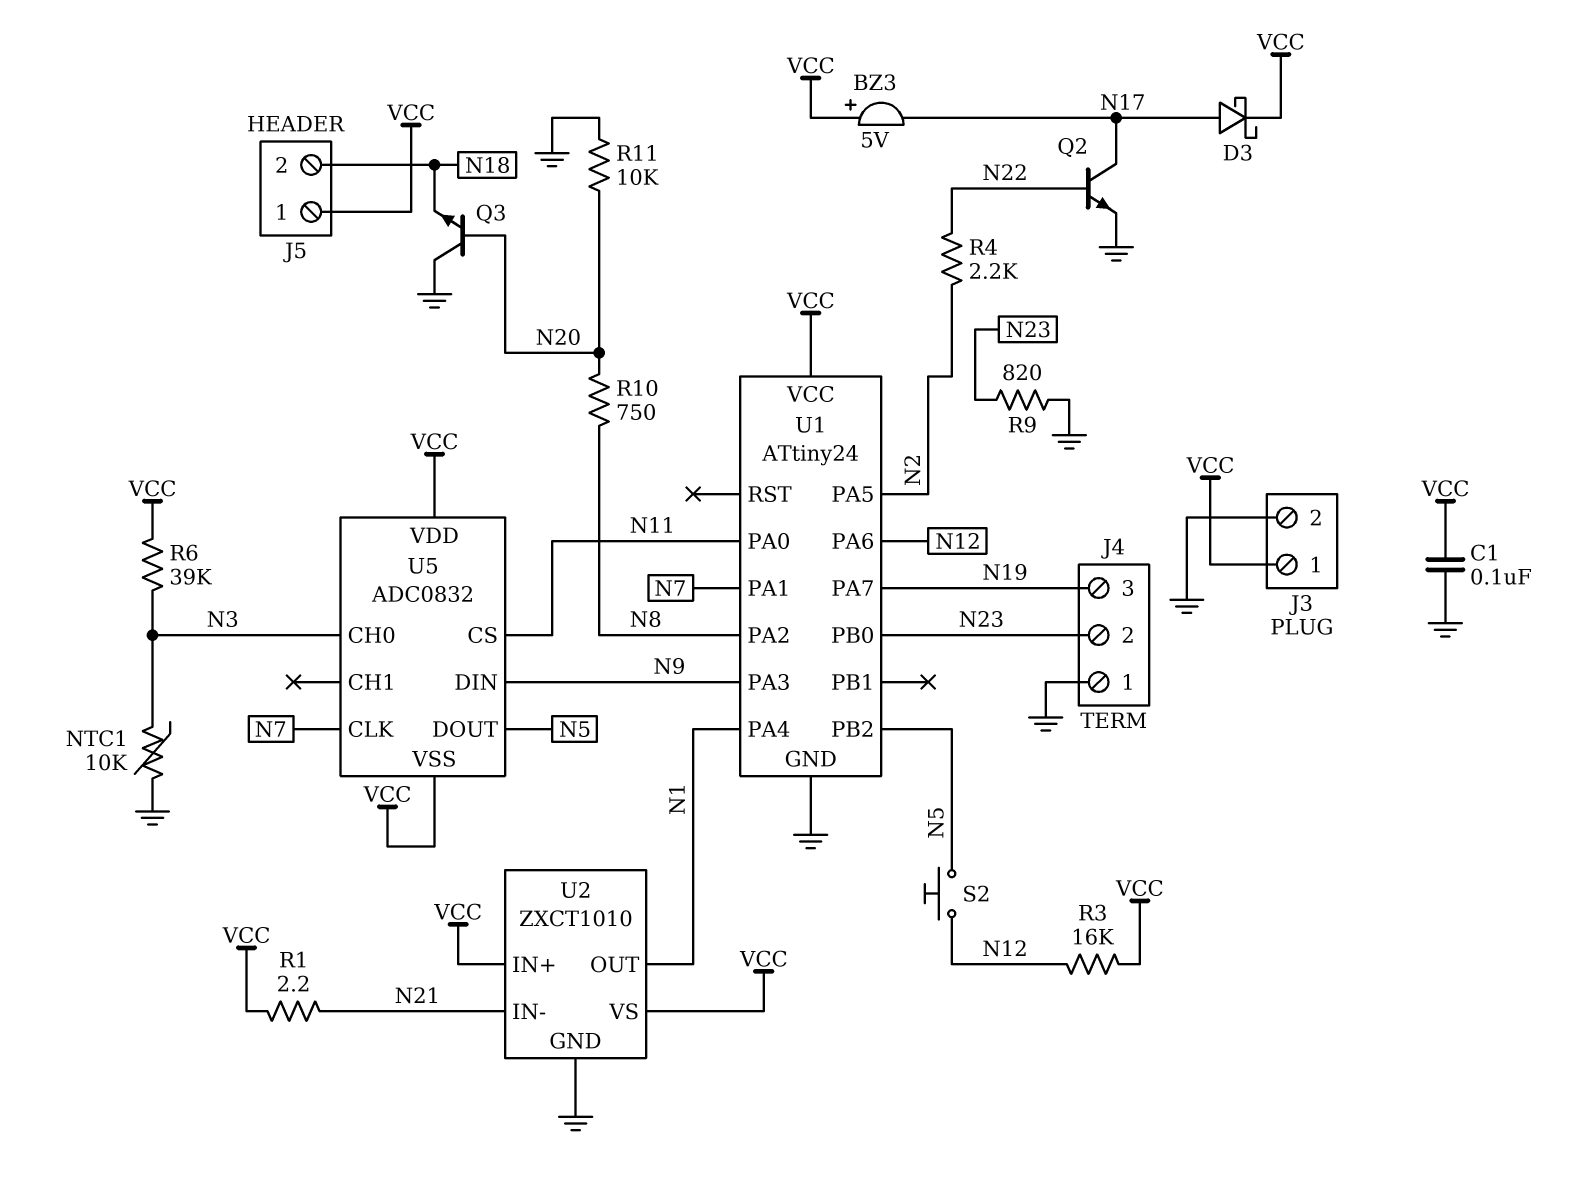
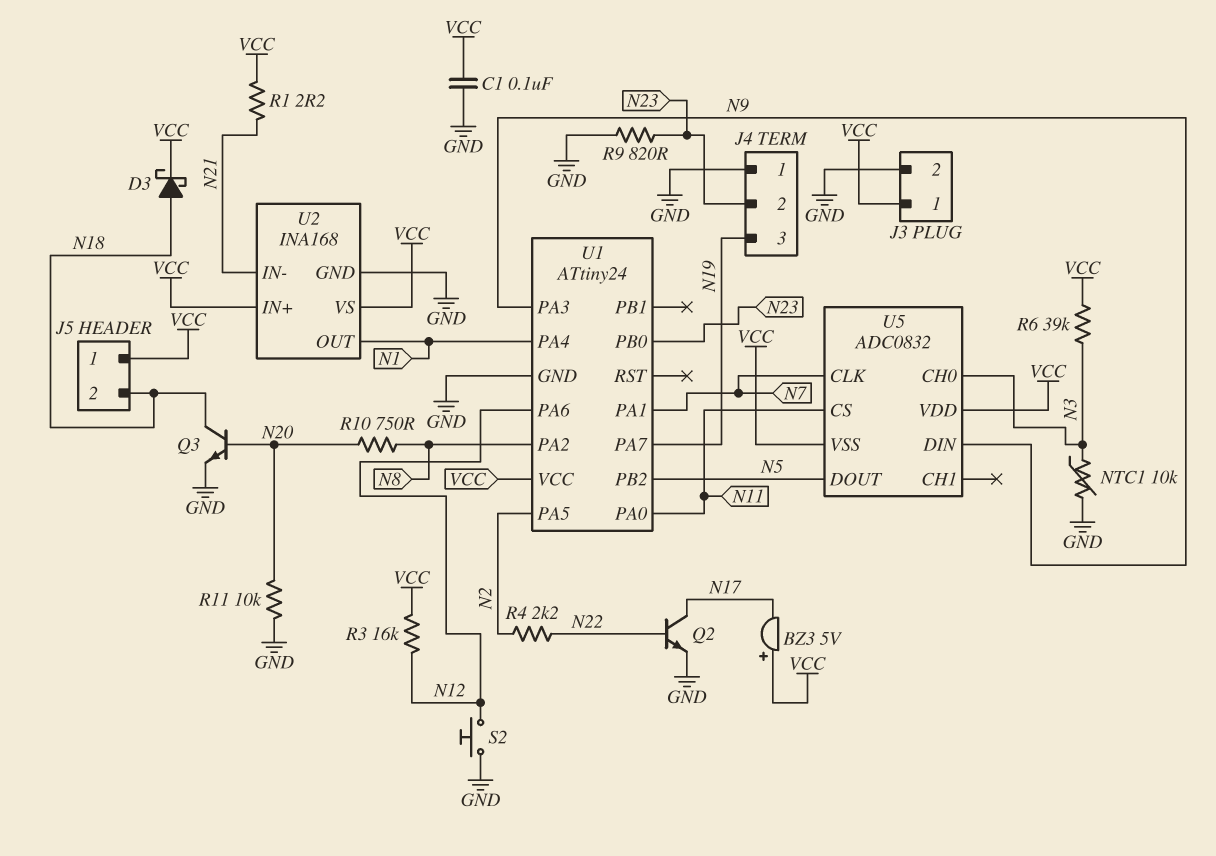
D3: schottky (A N17, K VCC) -> schottky (A N18, K VCC)
Q3: NPN (B N20, C GND, E N18) -> NPN (B N20, C N18, E GND)
S2: button (N5, N12) -> button (GND, N12)
U2: ZXCT1010 -> INA168

